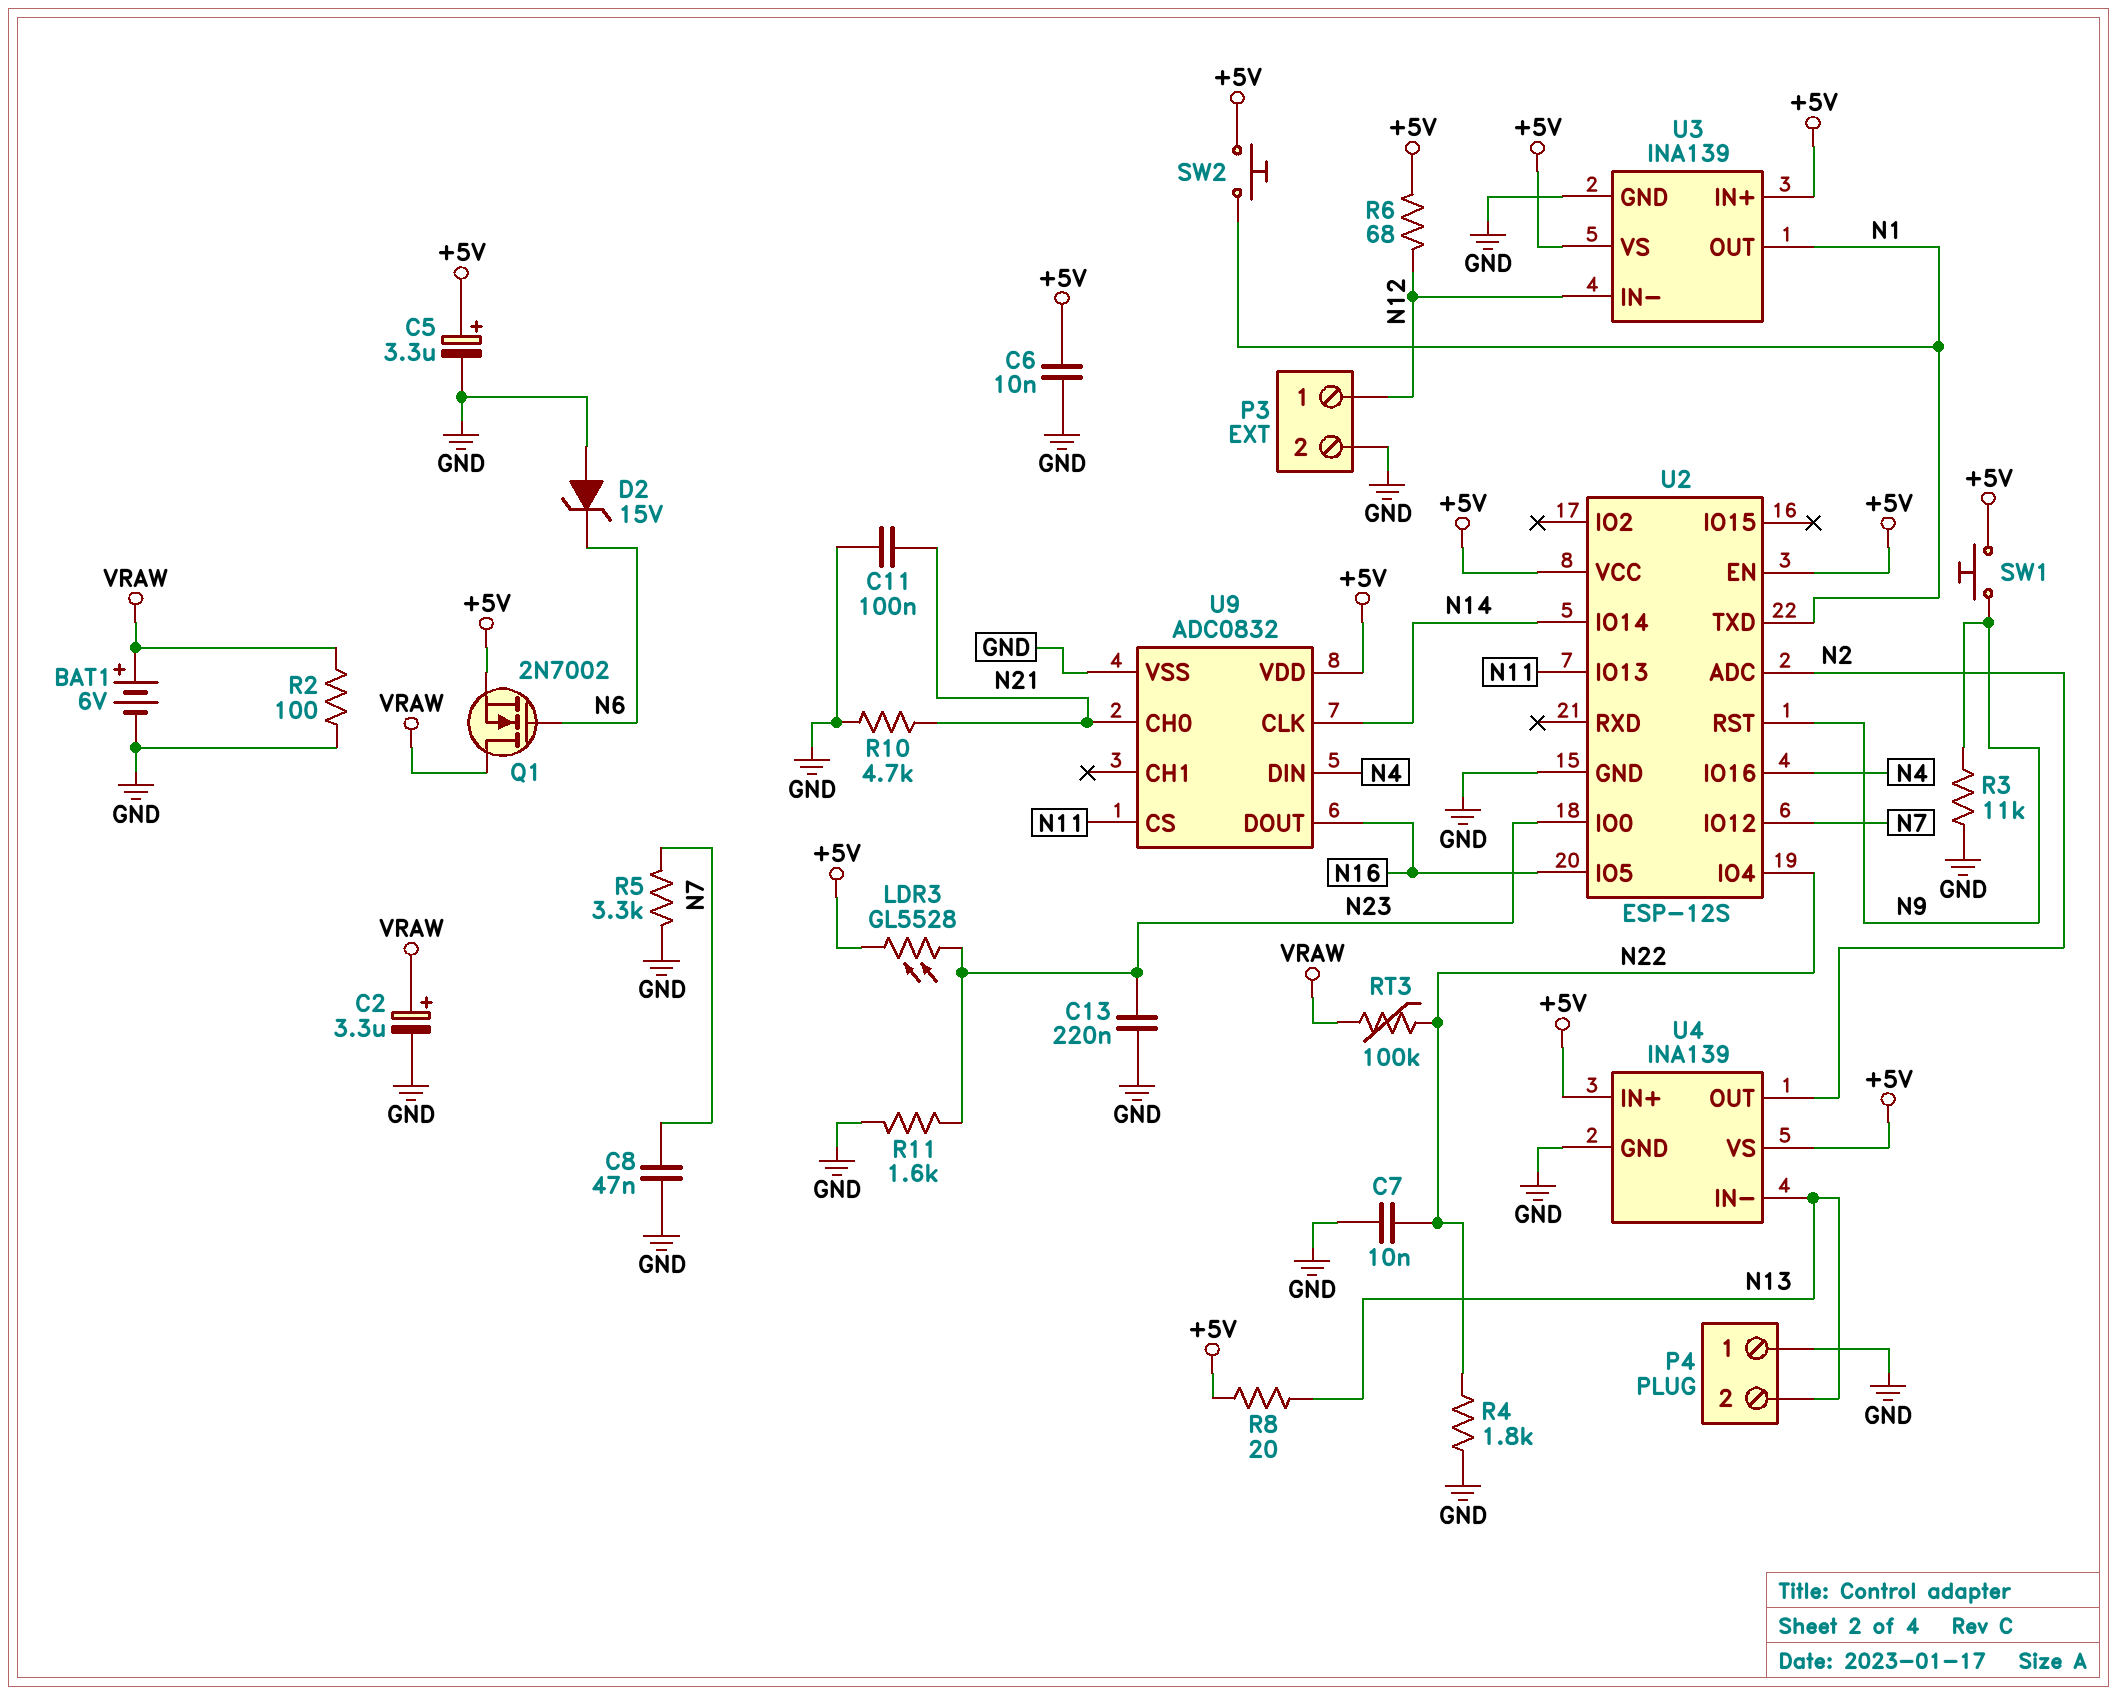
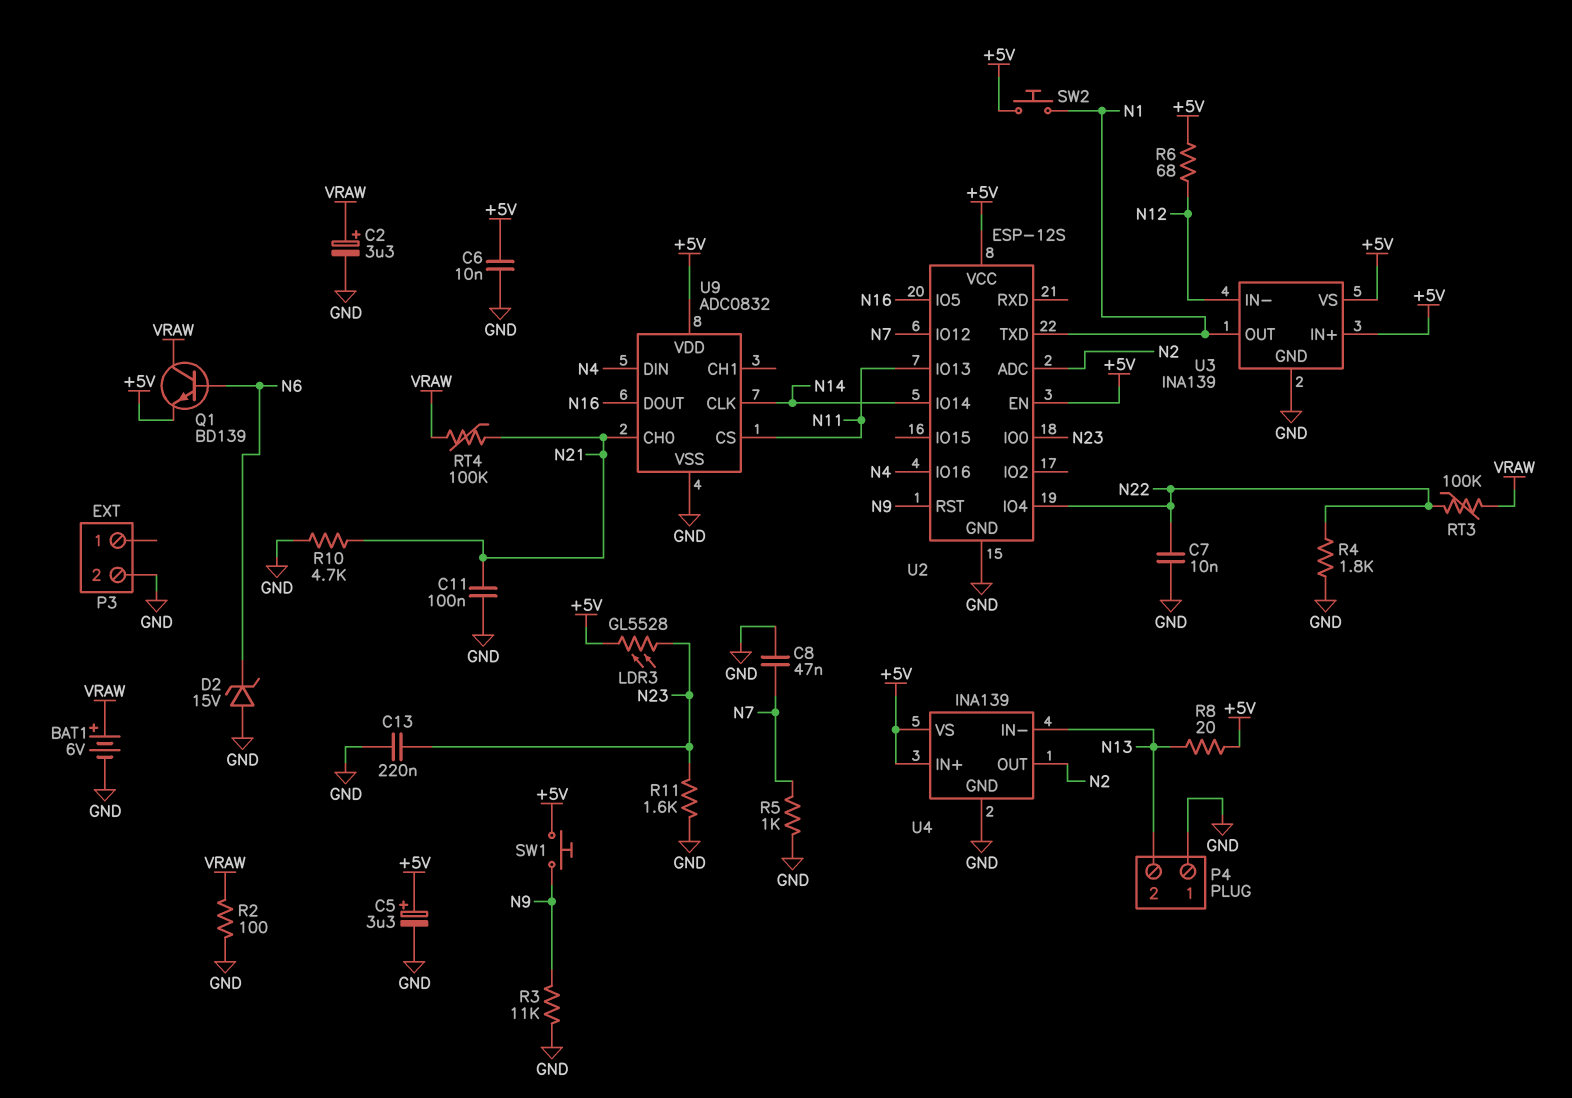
P3 pin 1: N12 -> none
Q1: NMOS 2N7002 (G N6, D VRAW, S +5V) -> NPN BD139 (B N6, C VRAW, E +5V)
R5: 3.3k (GND, N7) -> 1k (GND, N7)
RT4: none -> 100k (N21, VRAW)

